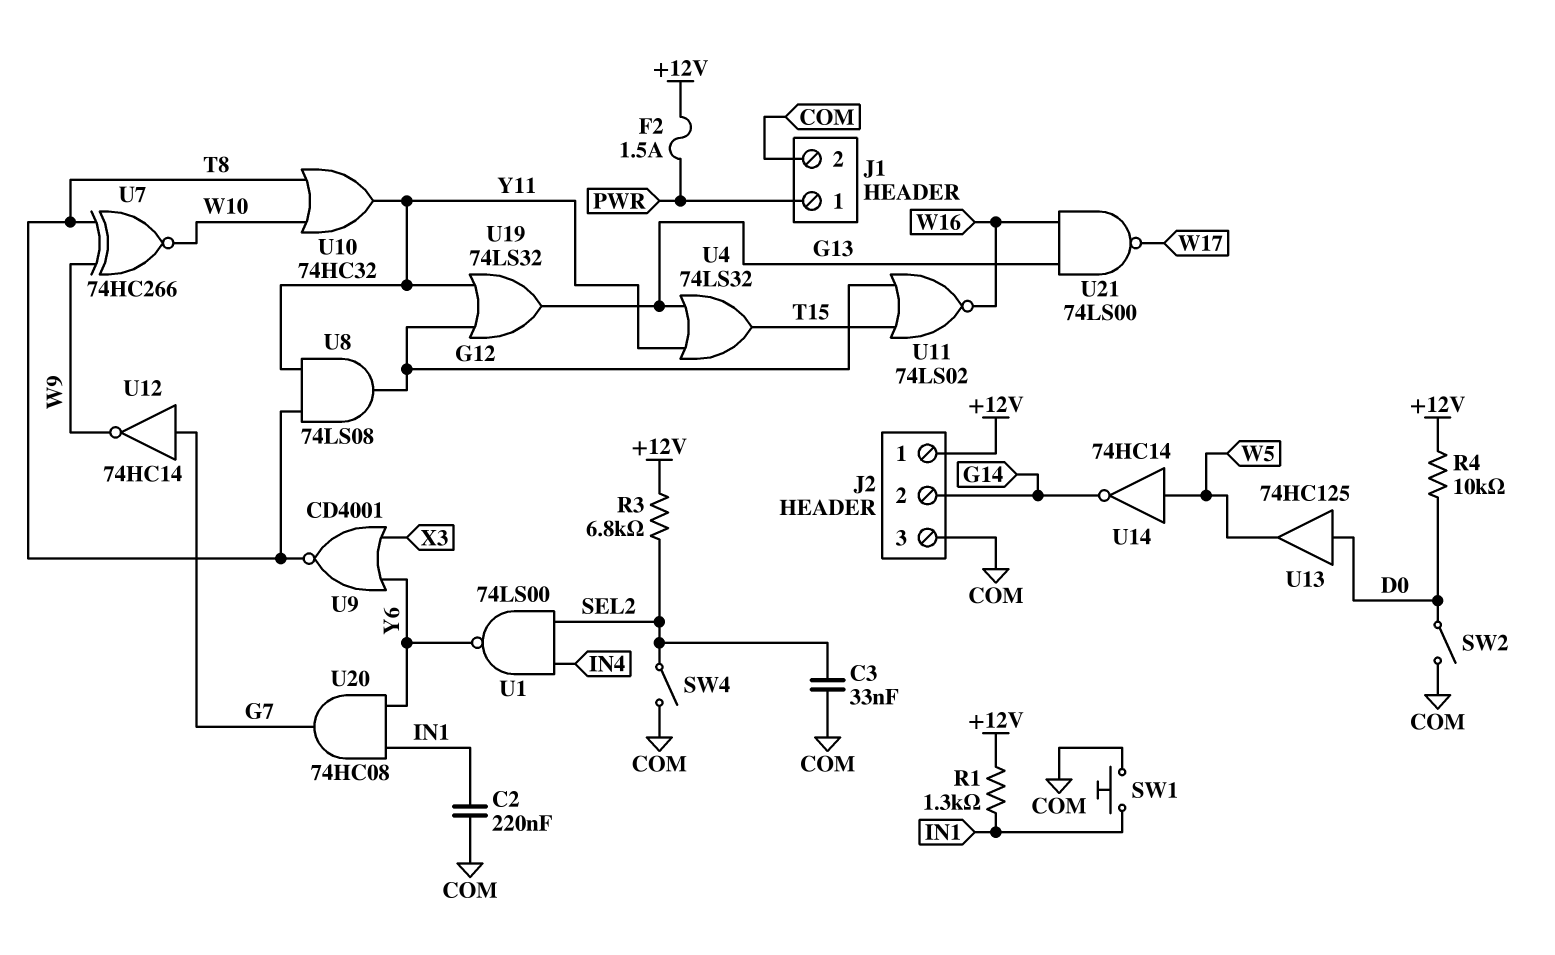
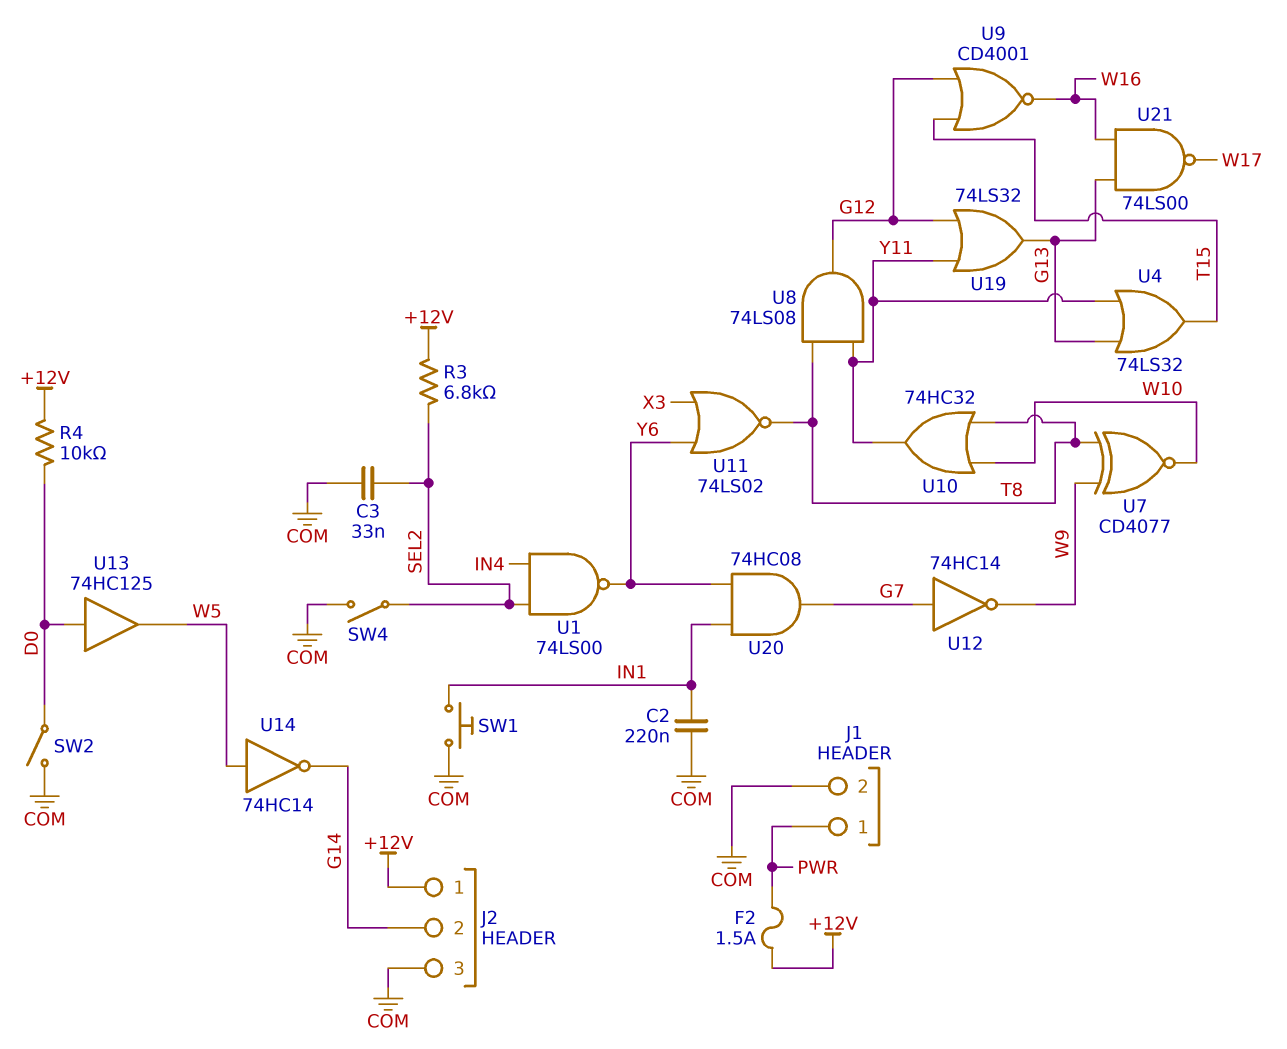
R1: 1.3k (+12V, IN1) -> none
U7: XNOR 74HC266 (in T8, in W9, out W10) -> XNOR CD4077 (in T8, in W9, out W10)
U9: NOR CD4001 (in X3, in Y6, out T8) -> NOR CD4001 (in G12, in T15, out W16)
U11: NOR 74LS02 (in G12, in T15, out W16) -> NOR 74LS02 (in X3, in Y6, out T8)

